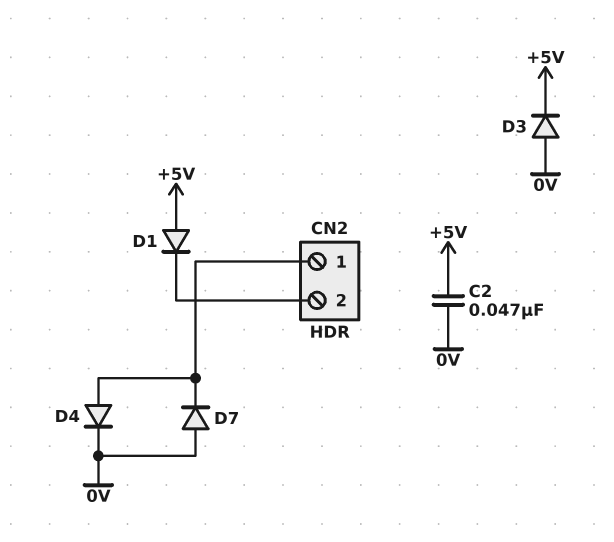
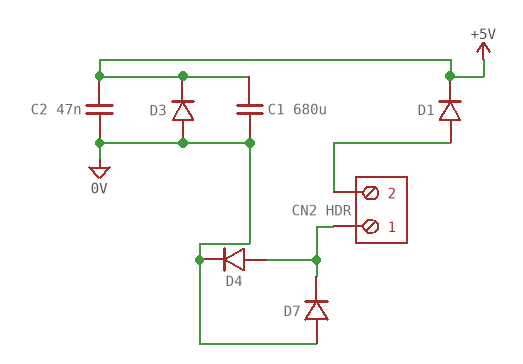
C1: none -> 680uF (+5V, 0V)
D1: diode (A +5V, K CN2/2) -> diode (A CN2/2, K +5V)

